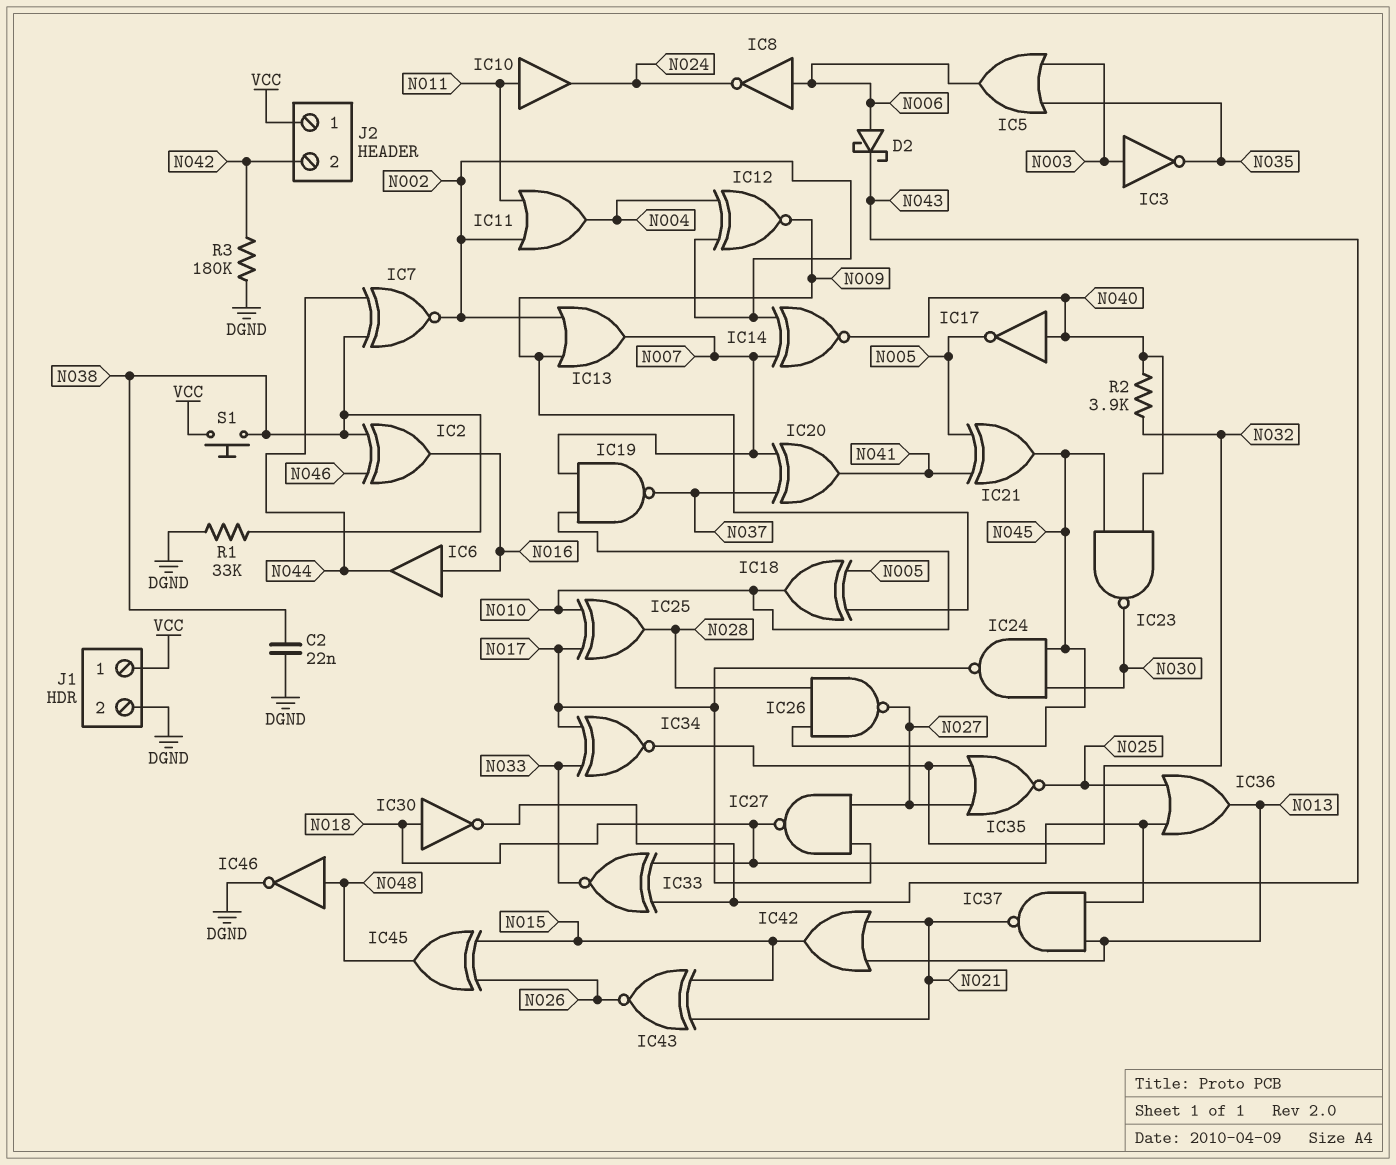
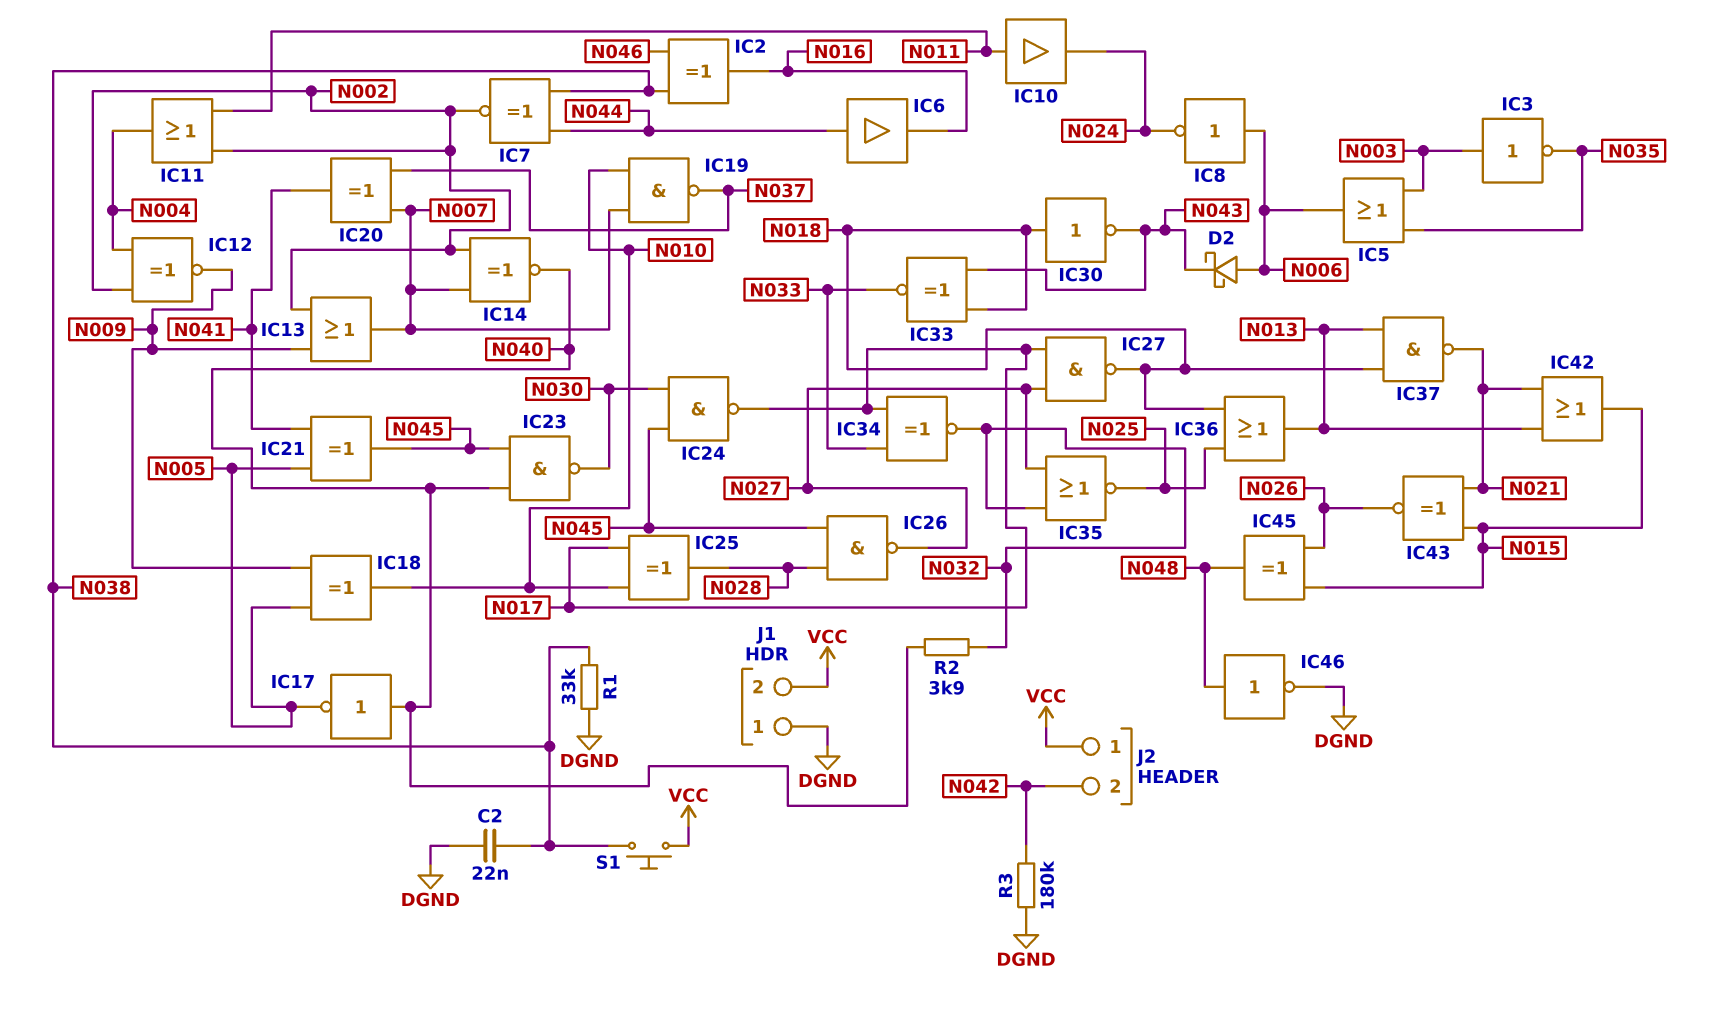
IC6: buffer (in N016, out N044) -> buffer (in N044, out N016)
J1 pin 1: VCC -> DGND
J1 pin 2: DGND -> VCC

